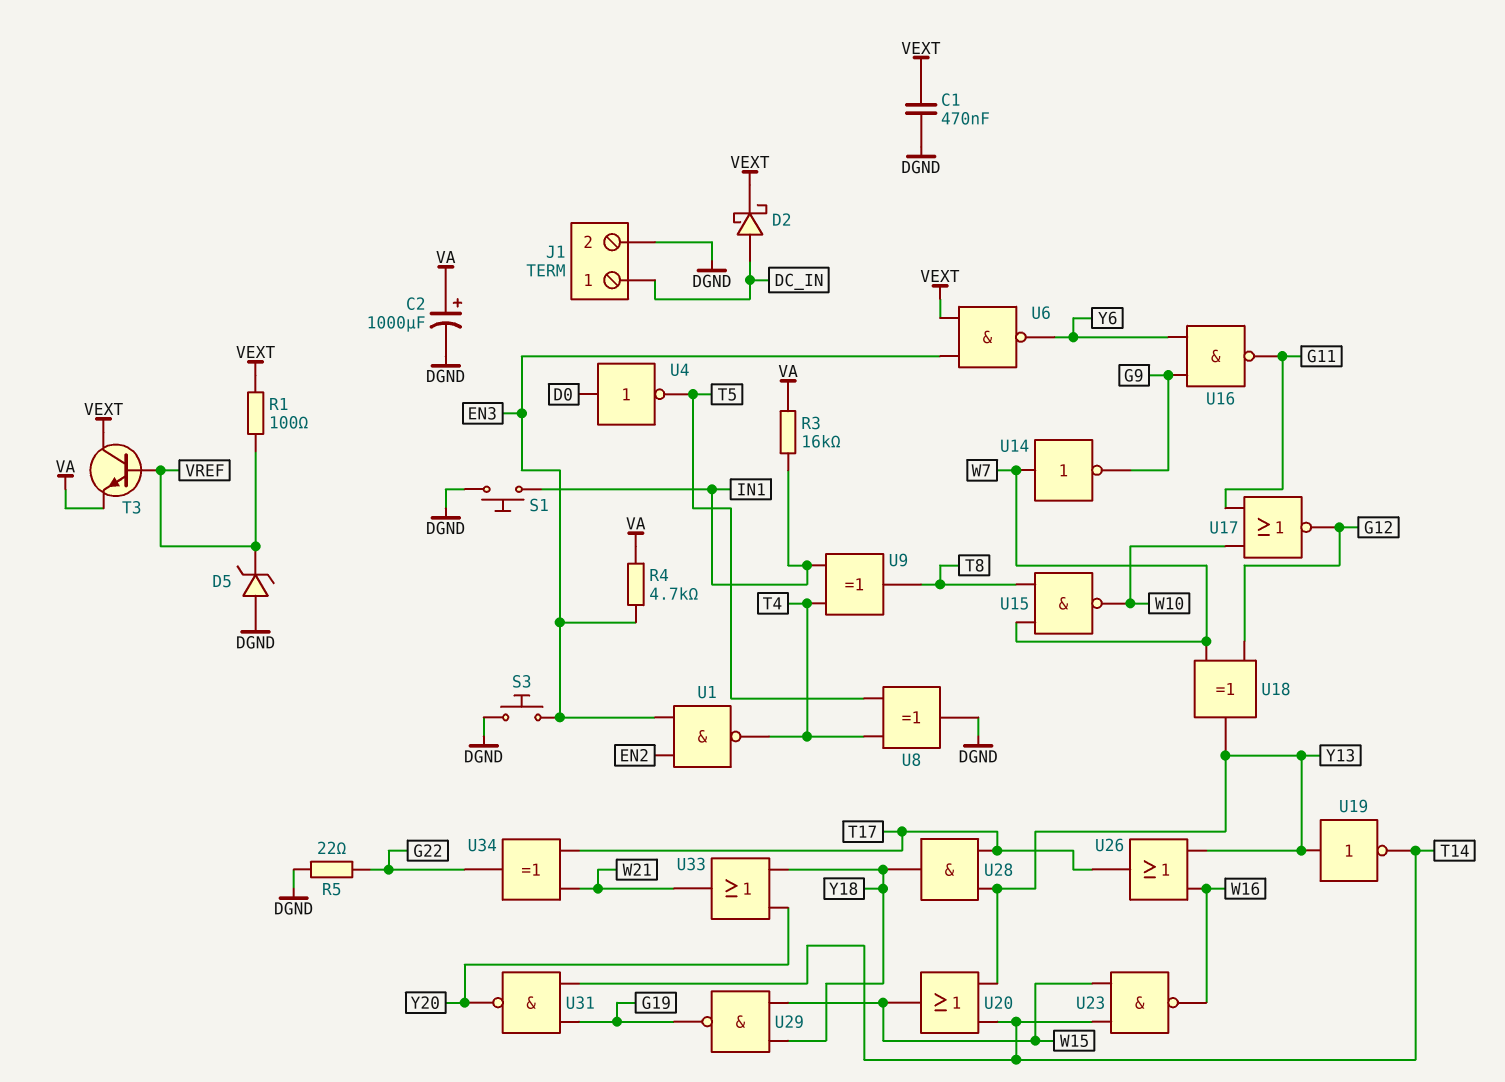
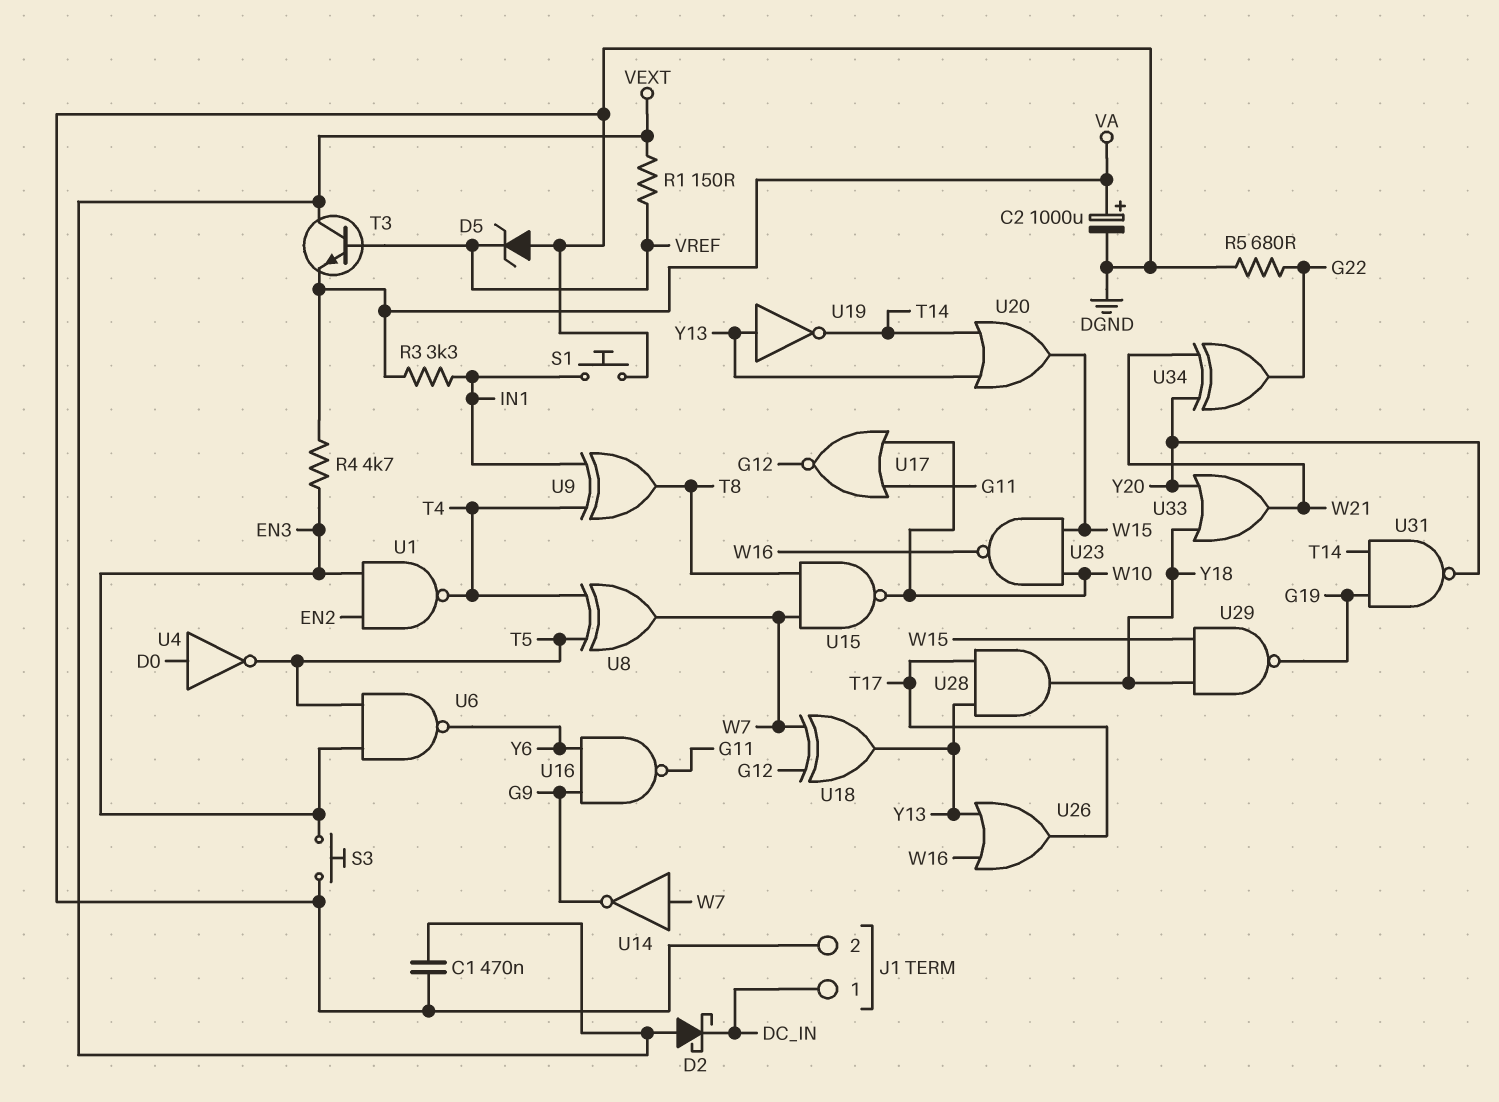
D2: schottky (A DC_IN, K VEXT) -> schottky (A VEXT, K DC_IN)
R1: 100 (VEXT, VREF) -> 150 (VEXT, VREF)
R3: 16k (IN1, VA) -> 3.3k (IN1, VA)
R5: 22 (DGND, G22) -> 680 (DGND, G22)
U6: NAND (in EN3, in VEXT, out Y6) -> NAND (in EN3, in T5, out Y6)
U8: XOR (in T4, in T5, out DGND) -> XOR (in T4, in T5, out W7)
U23: NAND (in T14, in W15, out W16) -> NAND (in W10, in W15, out W16)
U34: XOR (in T17, in W21, out G22) -> XOR (in W21, in Y20, out G22)

